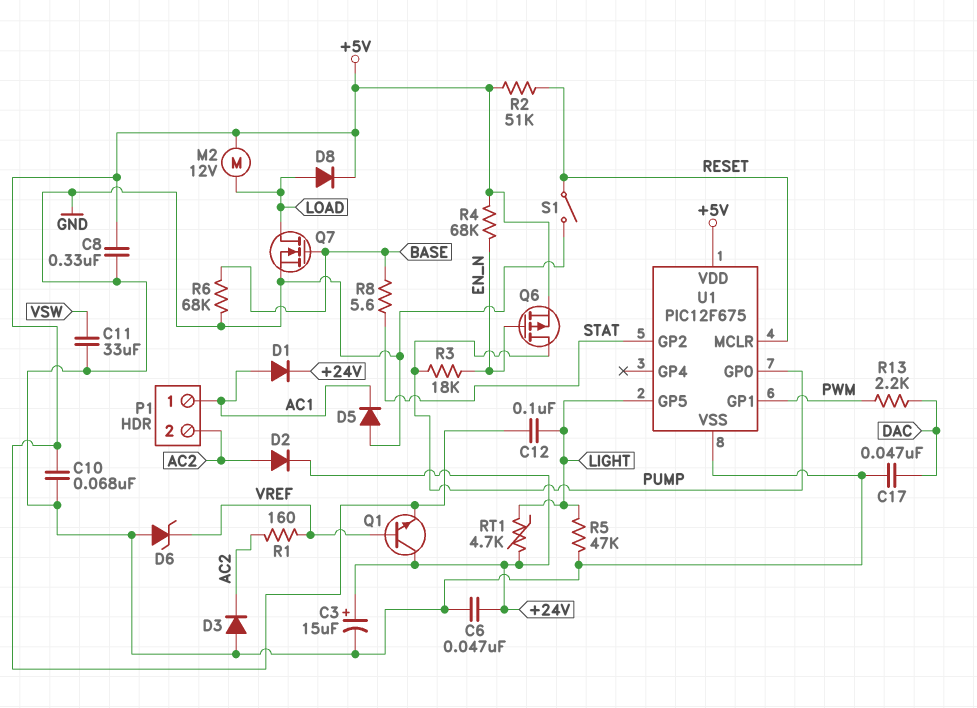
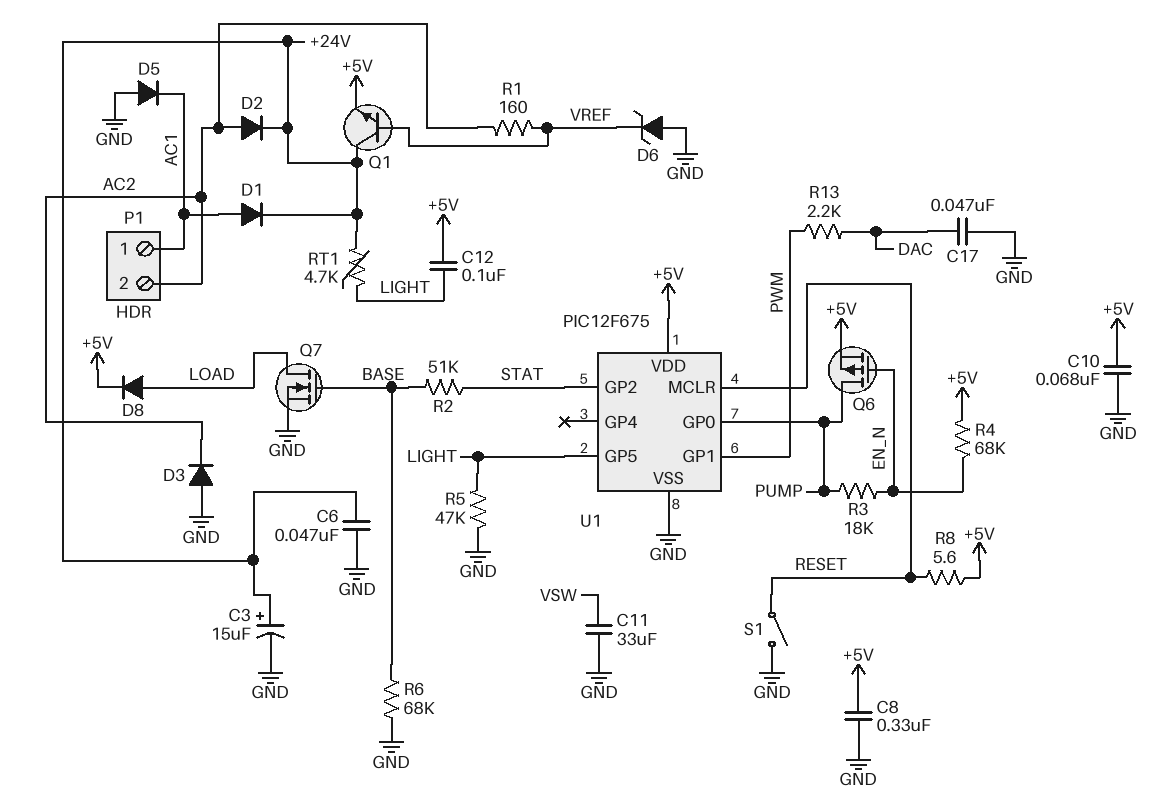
M2: motor 12V (+5V, LOAD) -> none
R2: 51k (+5V, RESET) -> 51k (BASE, STAT)
R8: 5.6 (BASE, STAT) -> 5.6 (+5V, RESET)

